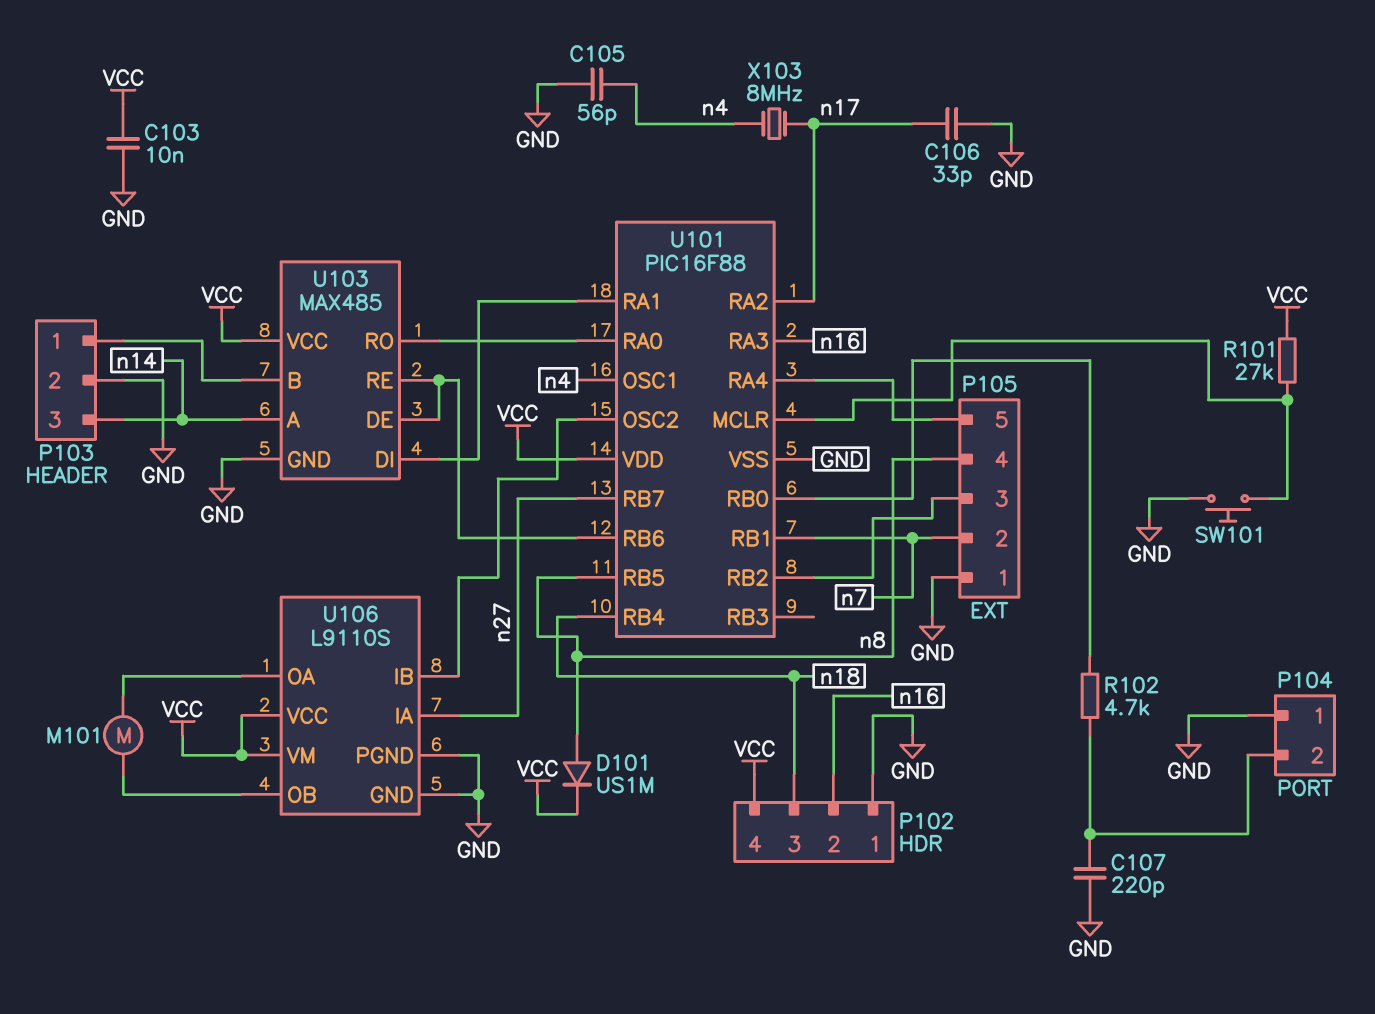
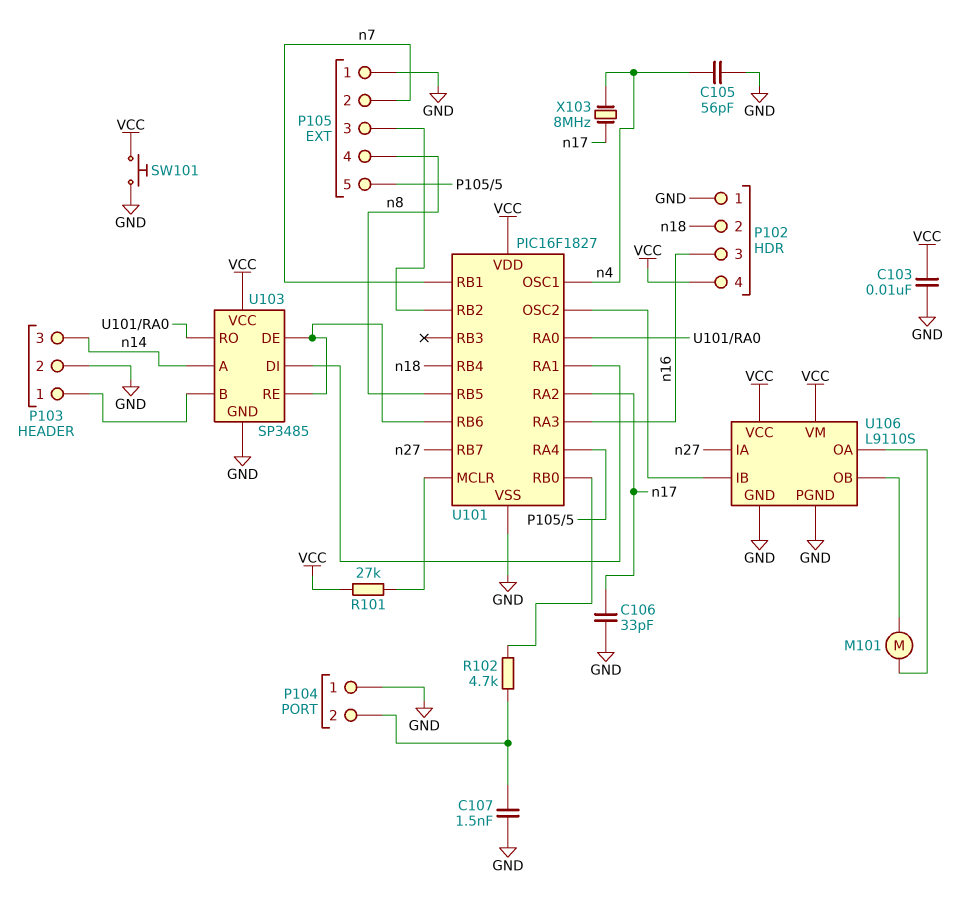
C107: 220pF (GND, P104/2) -> 1.5nF (GND, P104/2)
D101: diode US1M (A n8, K VCC) -> none
P102 pin 2: n16 -> n18
P102 pin 3: n18 -> n16
SW101: button (GND, U101/MCLR) -> button (GND, VCC)
U101: PIC16F88 -> PIC16F1827
U103: MAX485 -> SP3485

